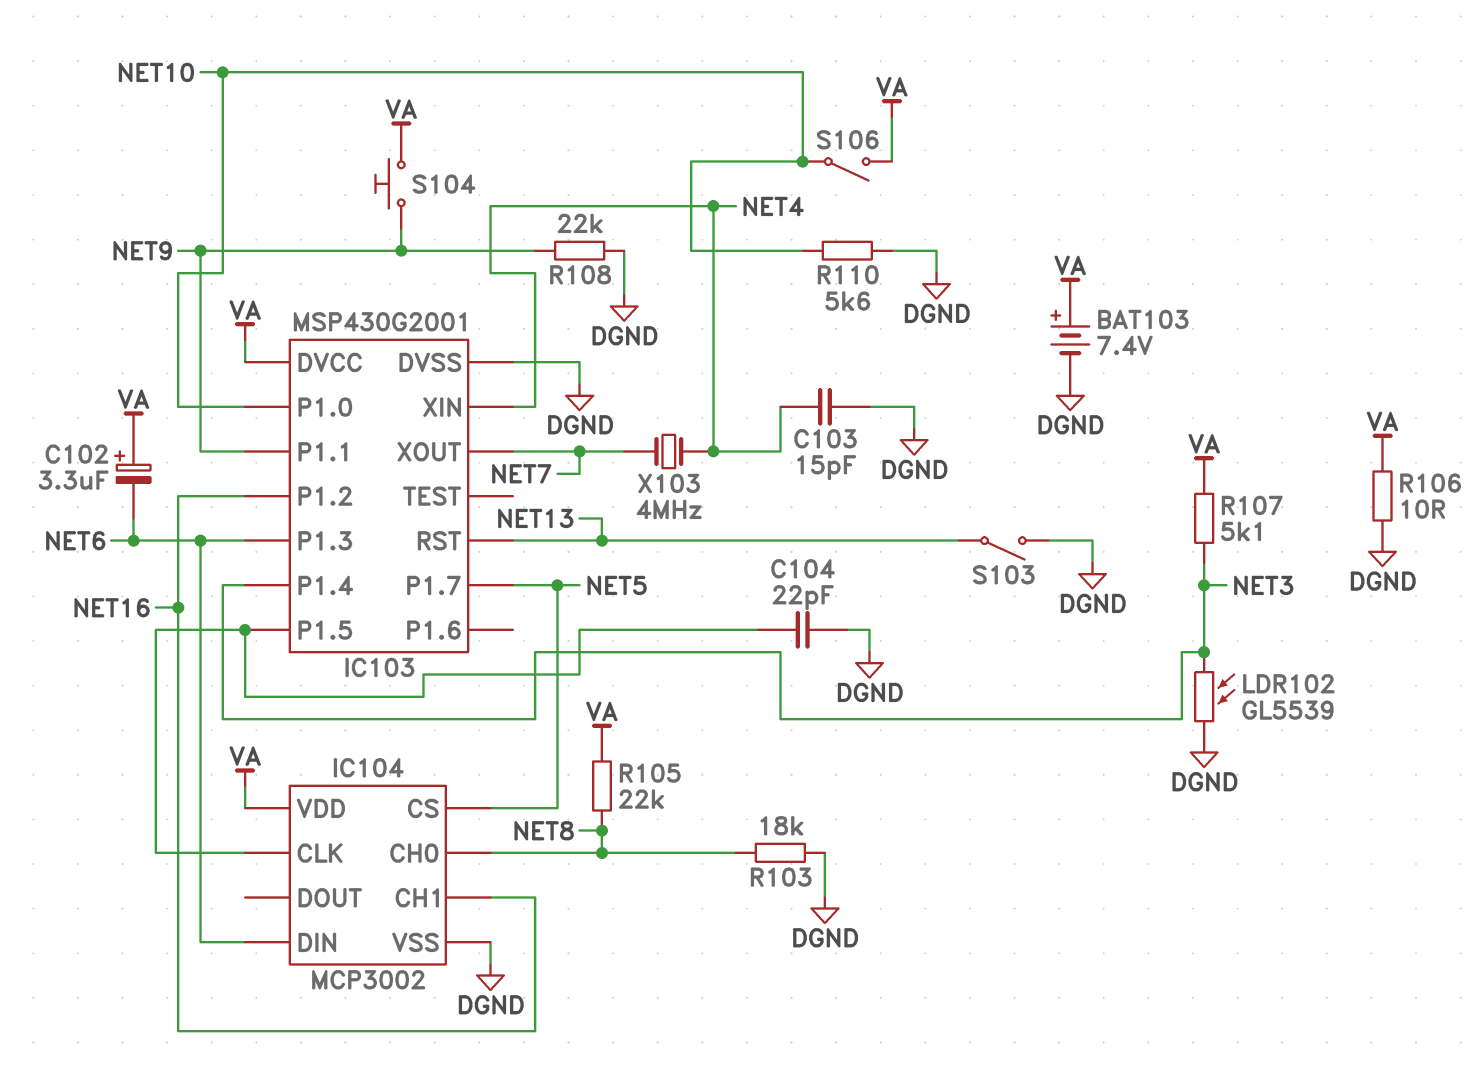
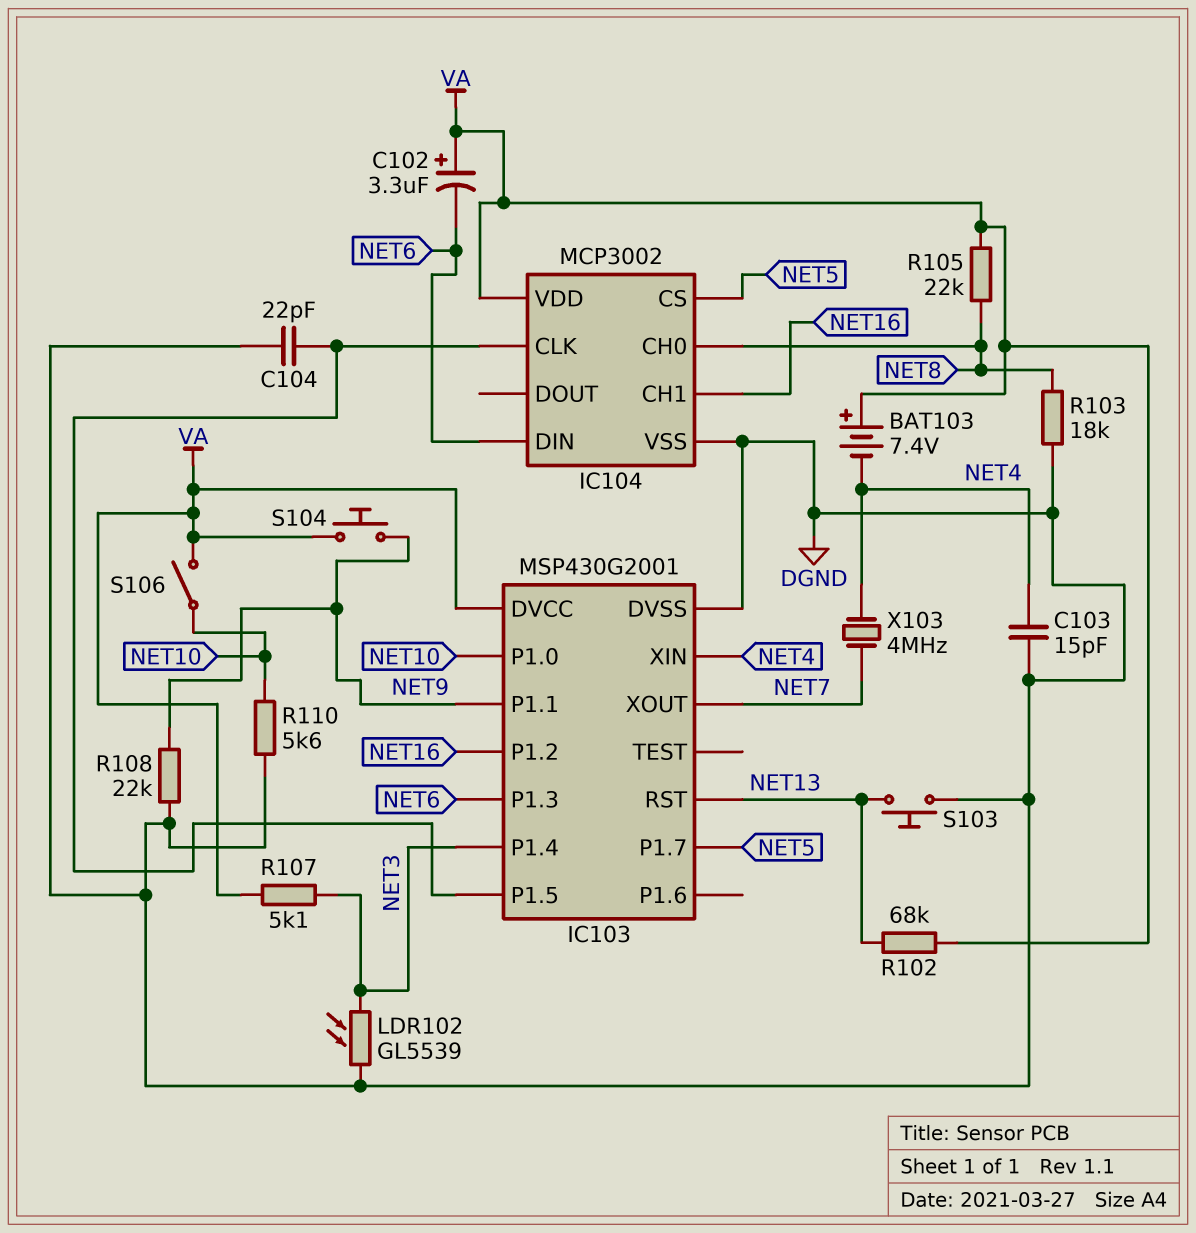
BAT103: 7.4V (plus VA, minus DGND) -> 7.4V (plus VA, minus NET4)
R102: none -> 68k (NET13, VA)
R106: 10 (DGND, VA) -> none
S103: switch (DGND, NET13) -> button (DGND, NET13)

